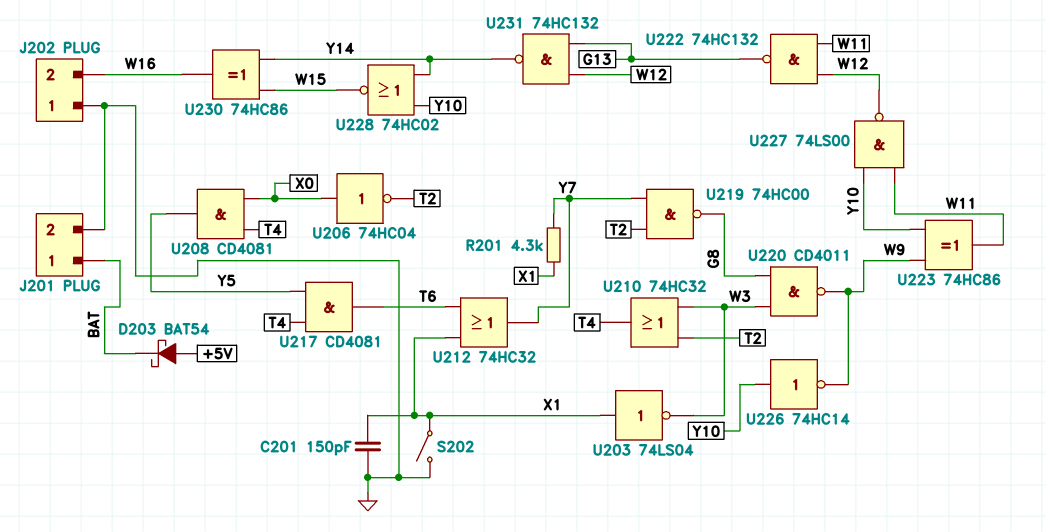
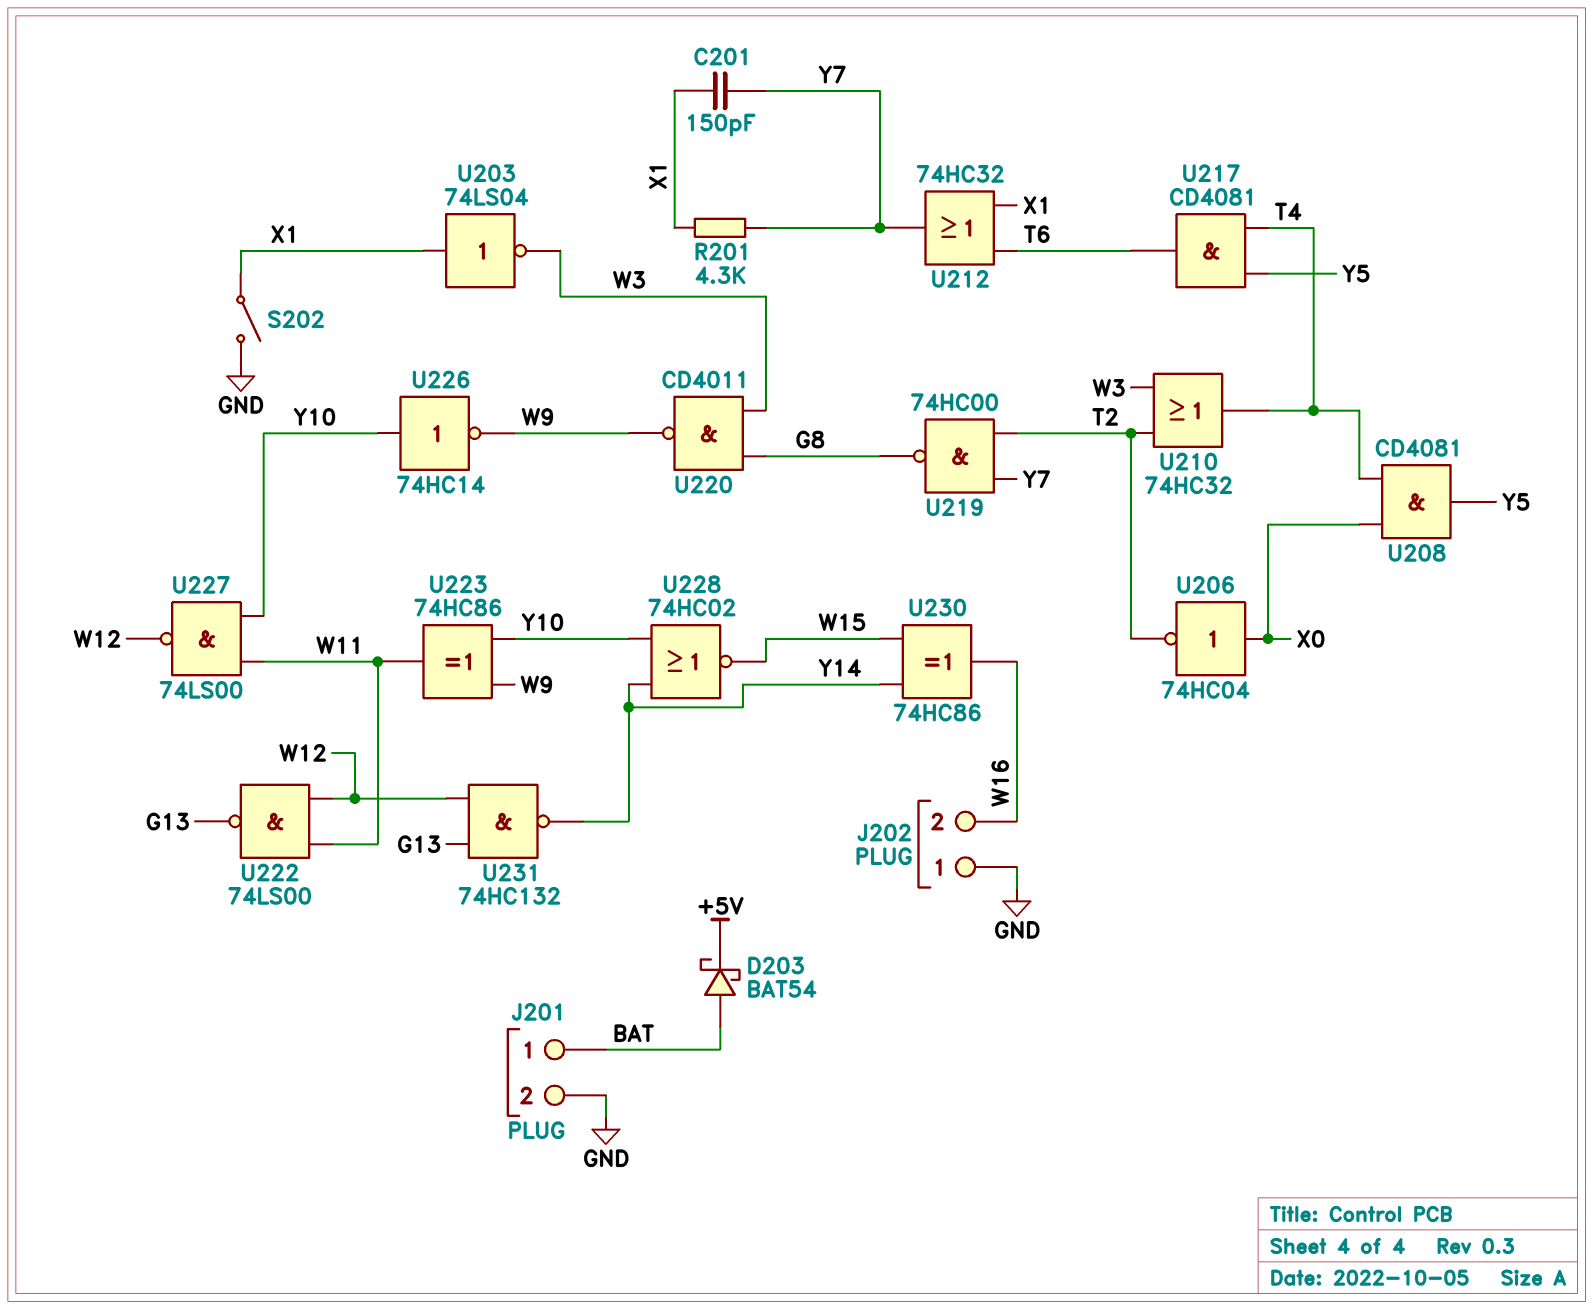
C201: 150pF (GND, X1) -> 150pF (X1, Y7)
D203: schottky BAT54 (A +5V, K BAT) -> schottky BAT54 (A BAT, K +5V)
U222: NAND 74HC132 (in W11, in W12, out G13) -> NAND 74LS00 (in W11, in W12, out G13)

